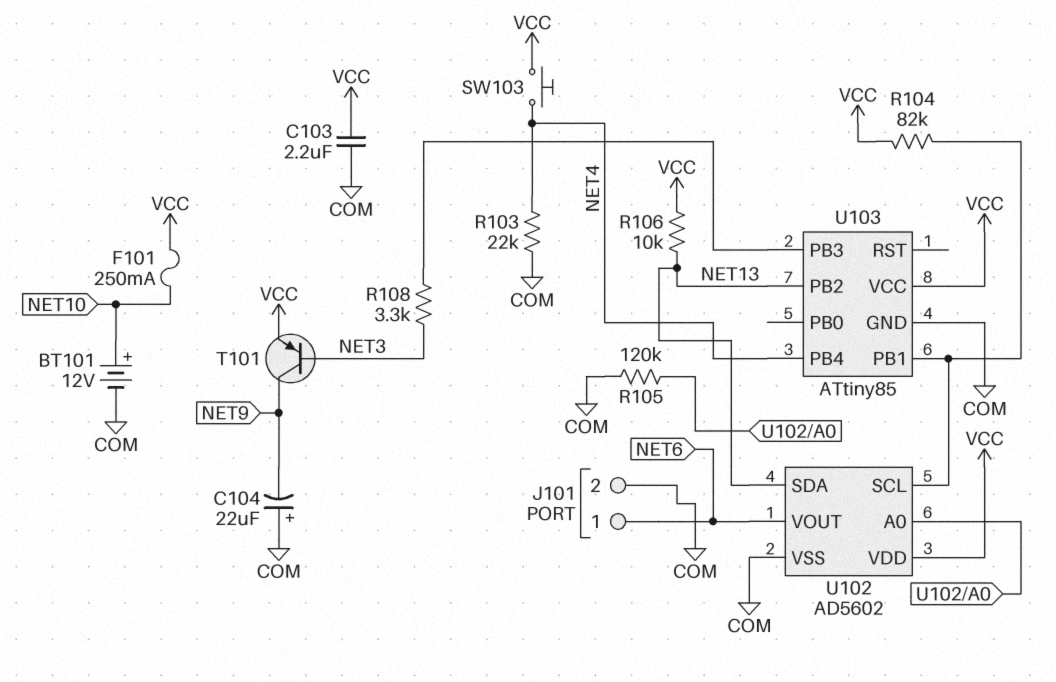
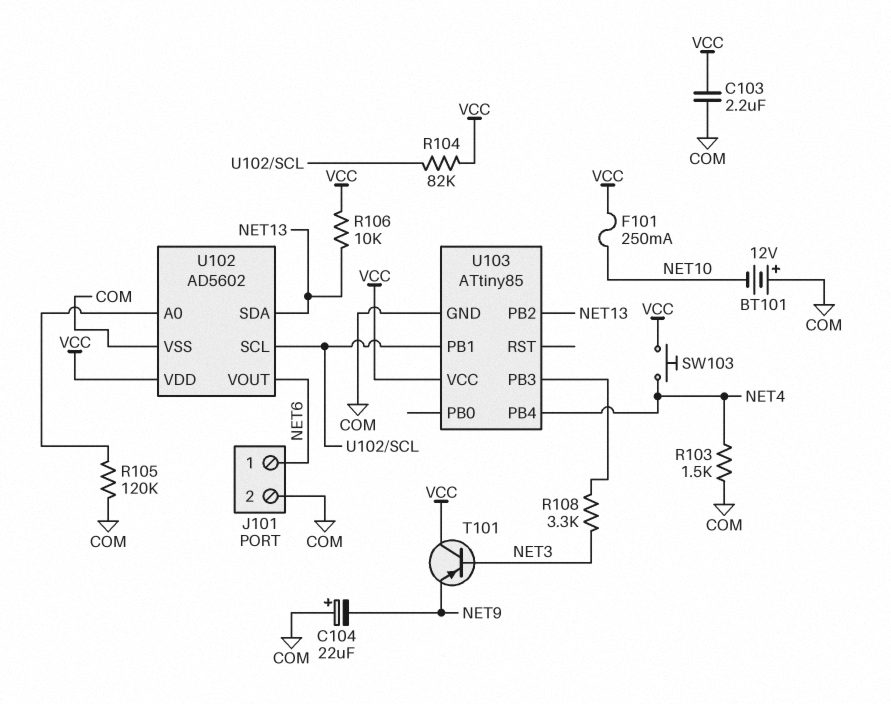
BT101: 12V (plus NET10, minus COM) -> 12V (plus COM, minus NET10)
R103: 22k (COM, NET4) -> 1.5k (COM, NET4)
T101: PNP (B NET3, C NET9, E VCC) -> PNP (B NET3, C VCC, E NET9)

